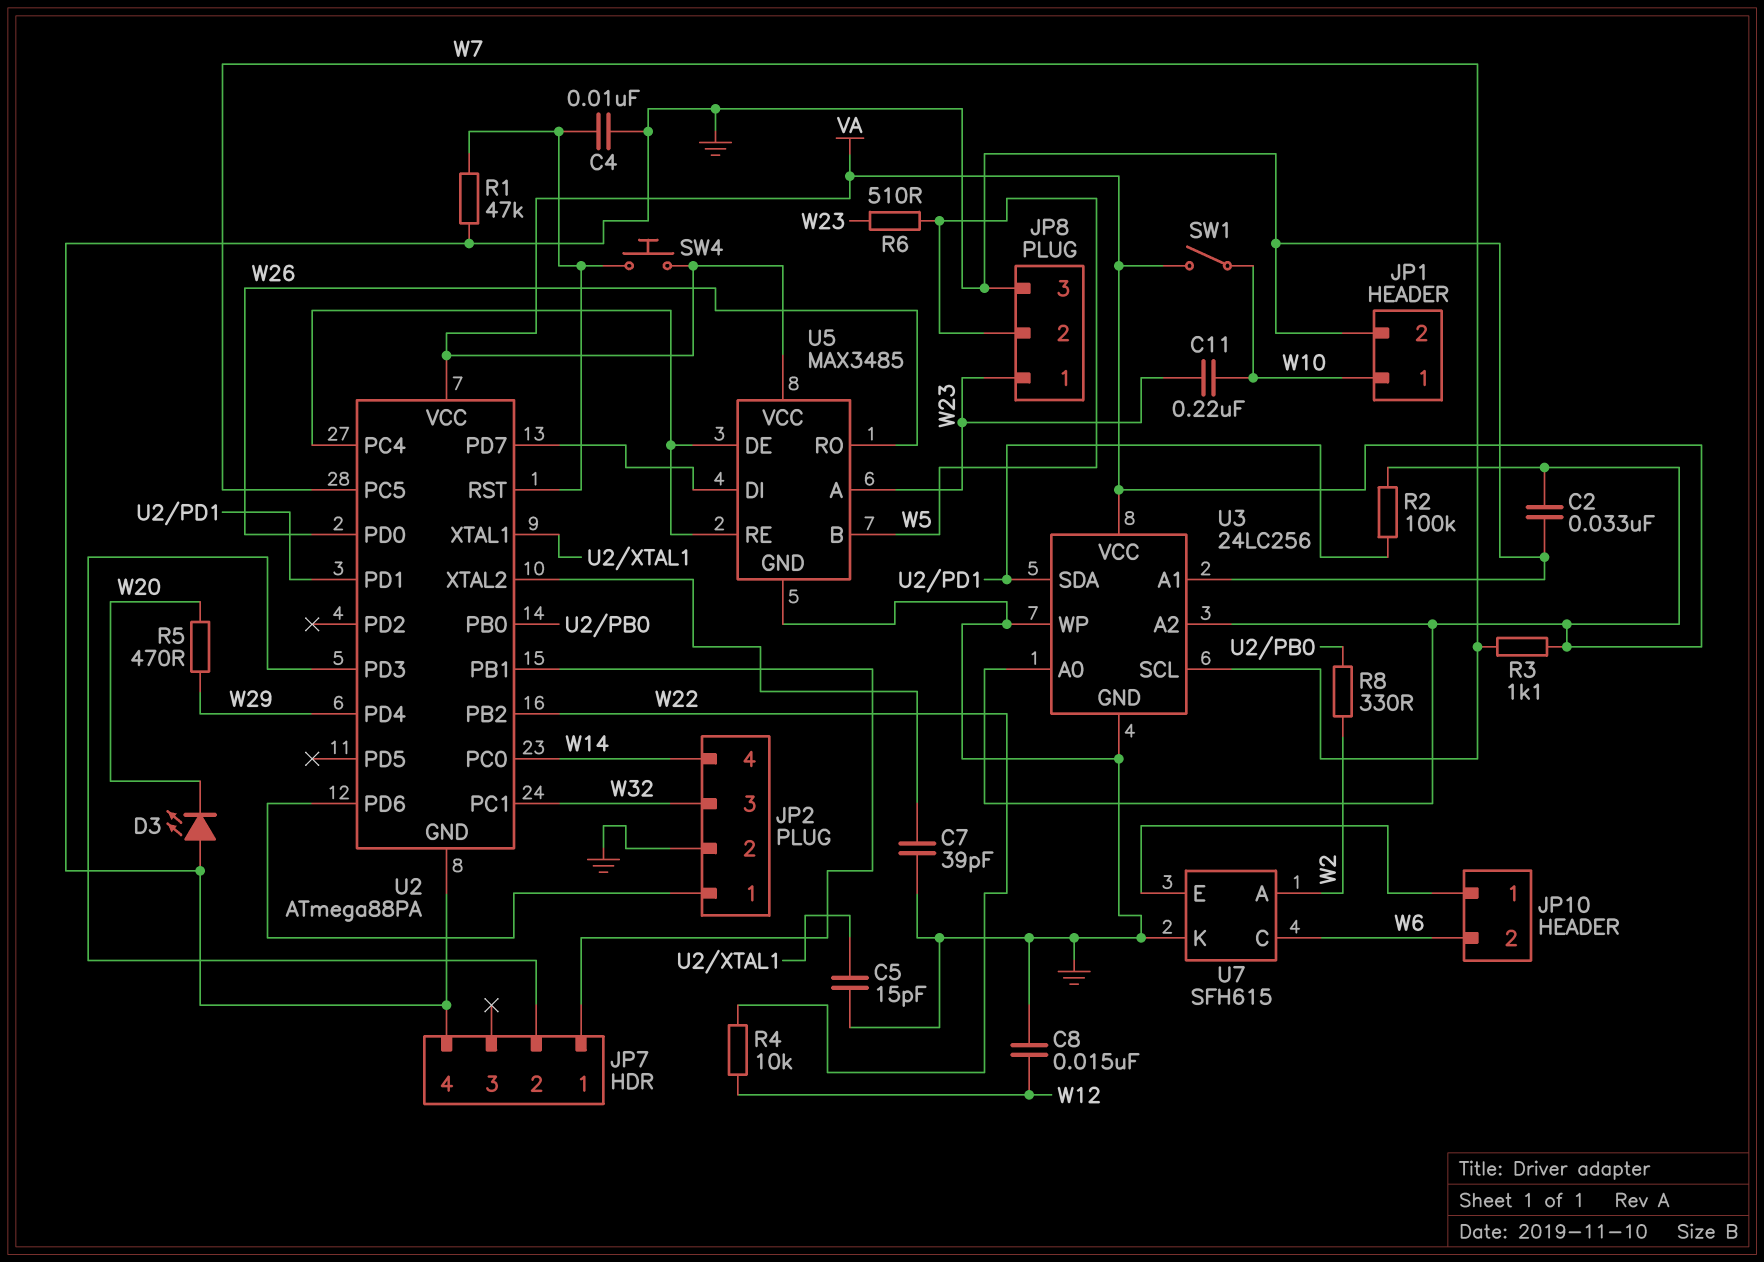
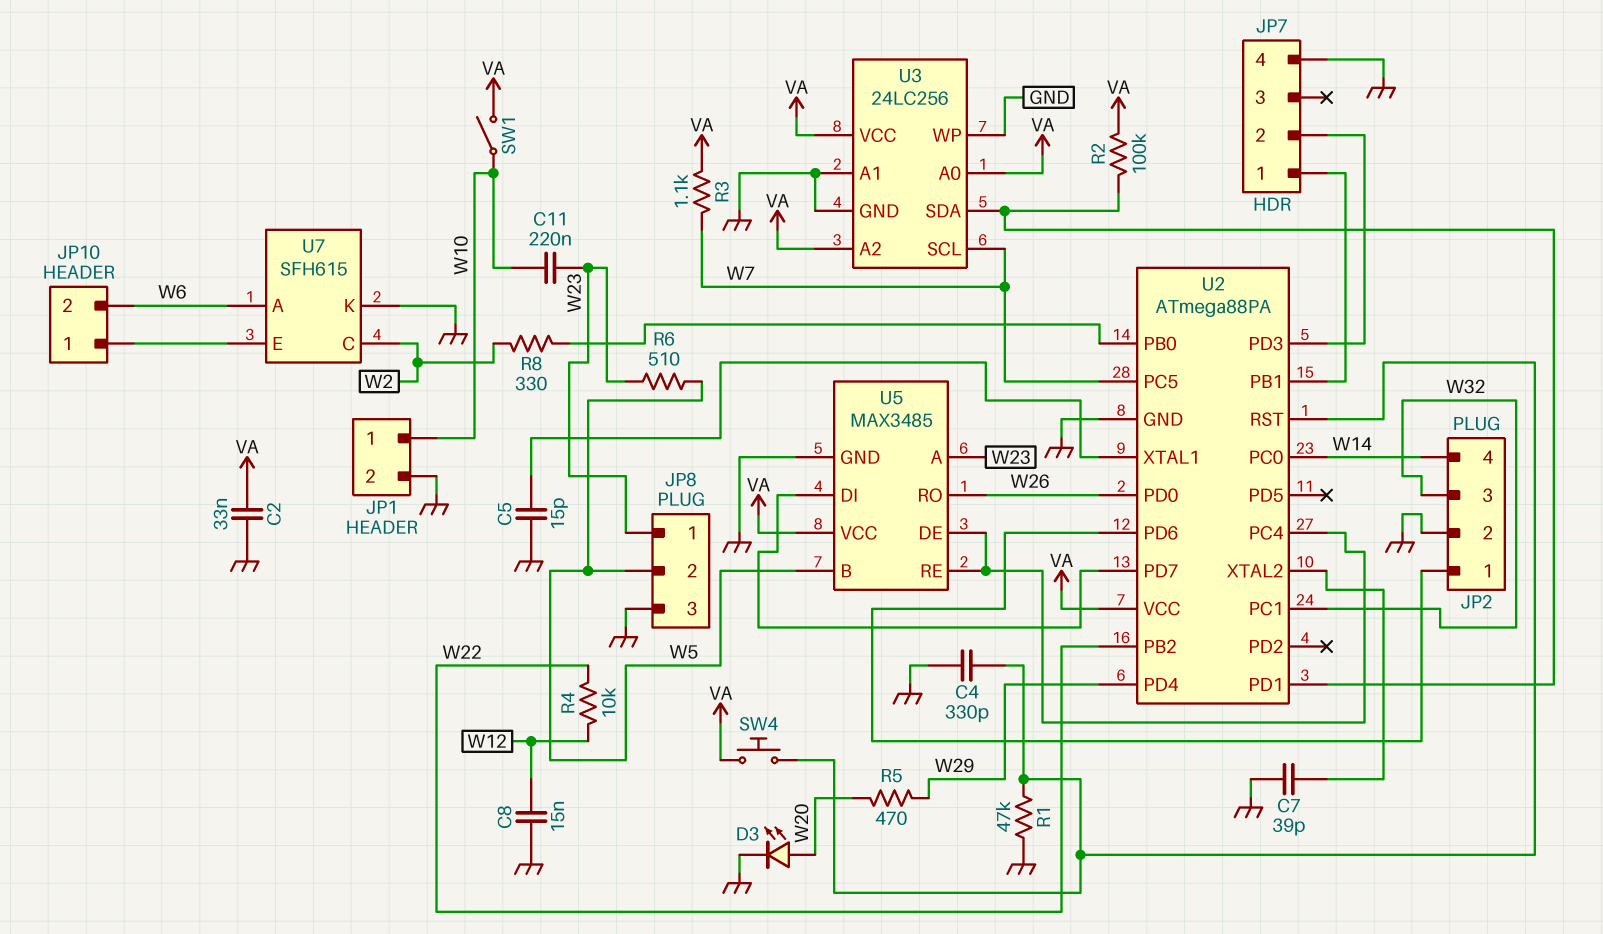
C4: 10nF (GND, U2/RST) -> 330pF (GND, U2/RST)
D3: LED (A GND, K W20) -> LED (A W20, K GND)
U7 pin A: W2 -> W6
U7 pin C: W6 -> W2

